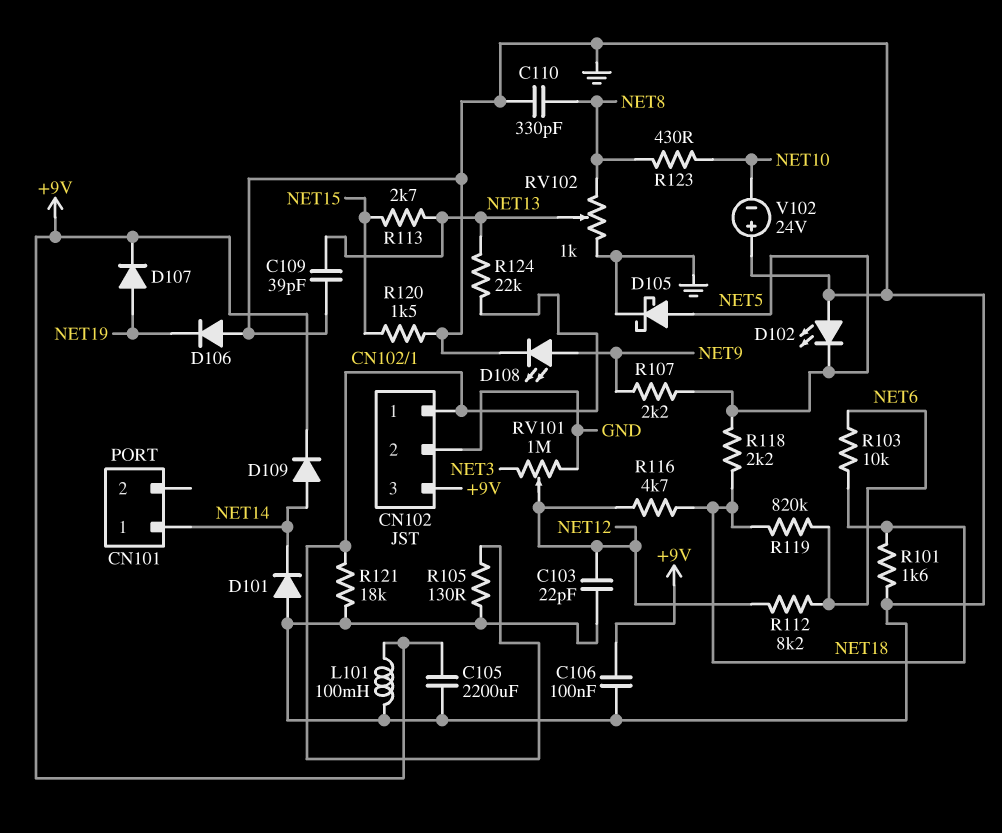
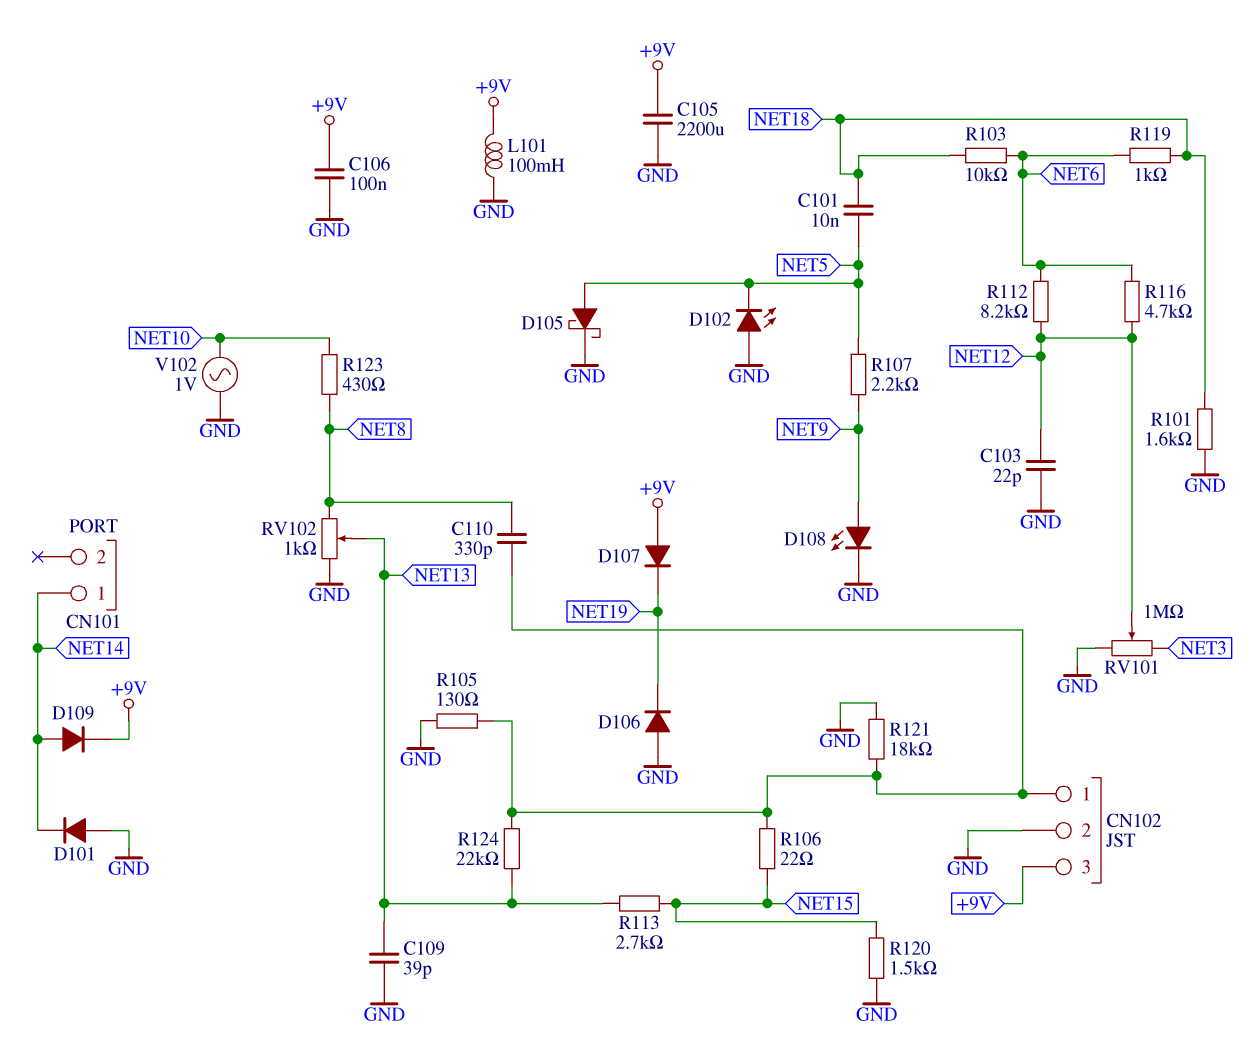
C101: none -> 10nF (NET5, NET18)
C110: 330pF (GND, NET8) -> 330pF (CN102/1, NET8)
D107: diode (A NET19, K +9V) -> diode (A +9V, K NET19)
R106: none -> 22 (CN102/1, NET15)
R116: 4.7k (NET12, NET18) -> 4.7k (NET6, NET12)
R118: 2.2k (NET5, NET18) -> none
R119: 820k (NET6, NET18) -> 1k (NET6, NET18)
V102: 24V (plus GND, minus NET10) -> AC 1V (GND, NET10)

